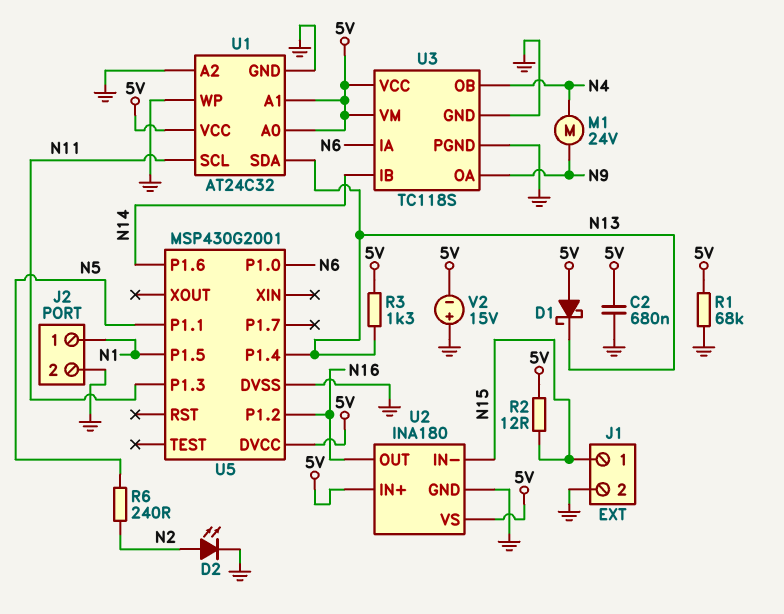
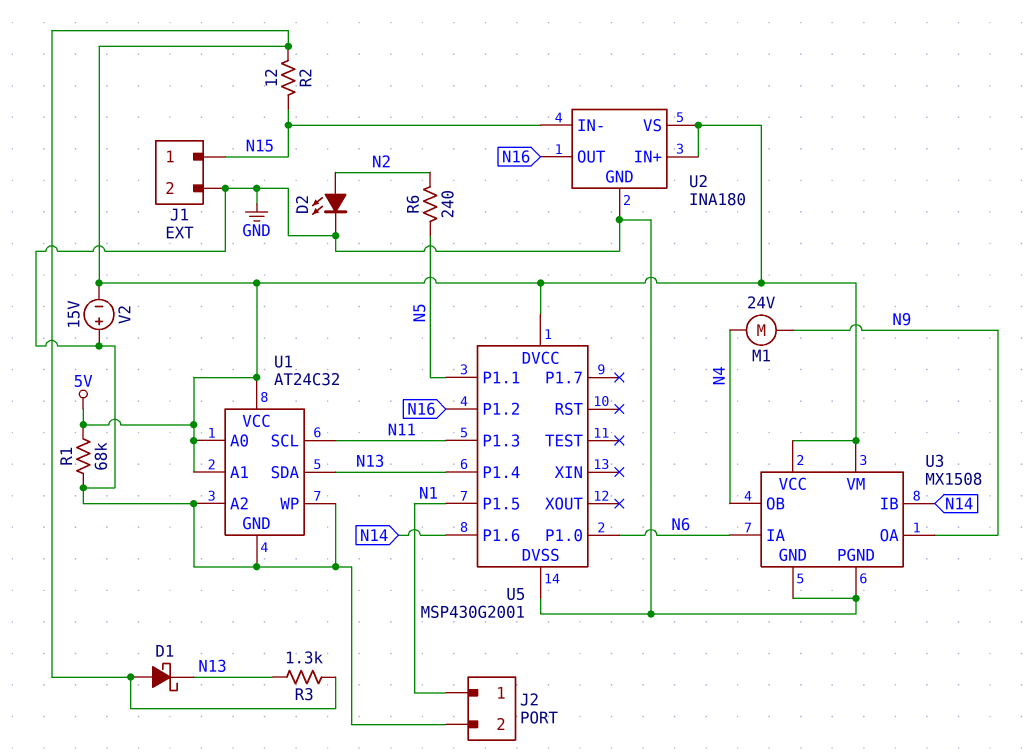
C2: 680nF (5V, GND) -> none
U3: TC118S -> MX1508

